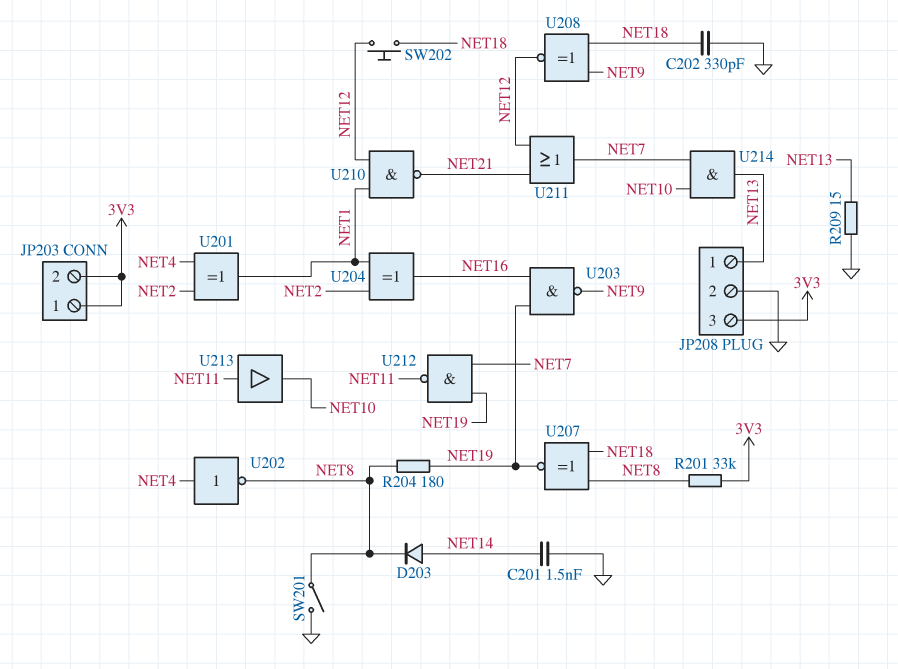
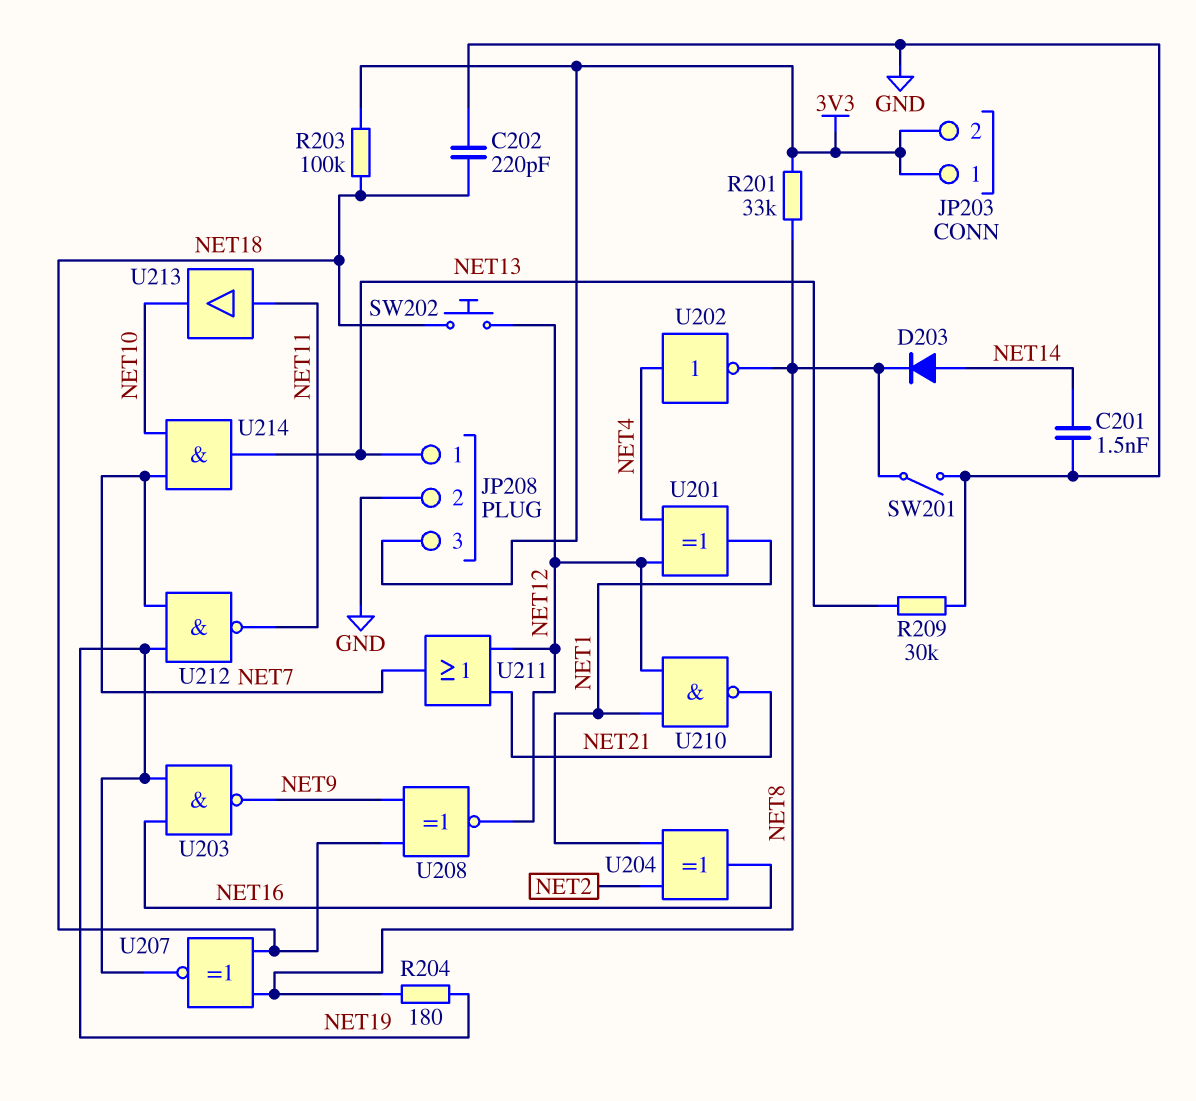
C202: 330pF (GND, NET18) -> 220pF (GND, NET18)
R203: none -> 100k (3V3, NET18)
R209: 15 (GND, NET13) -> 30k (GND, NET13)
U201: XOR (in NET2, in NET4, out NET1) -> XOR (in NET4, in NET12, out NET1)

